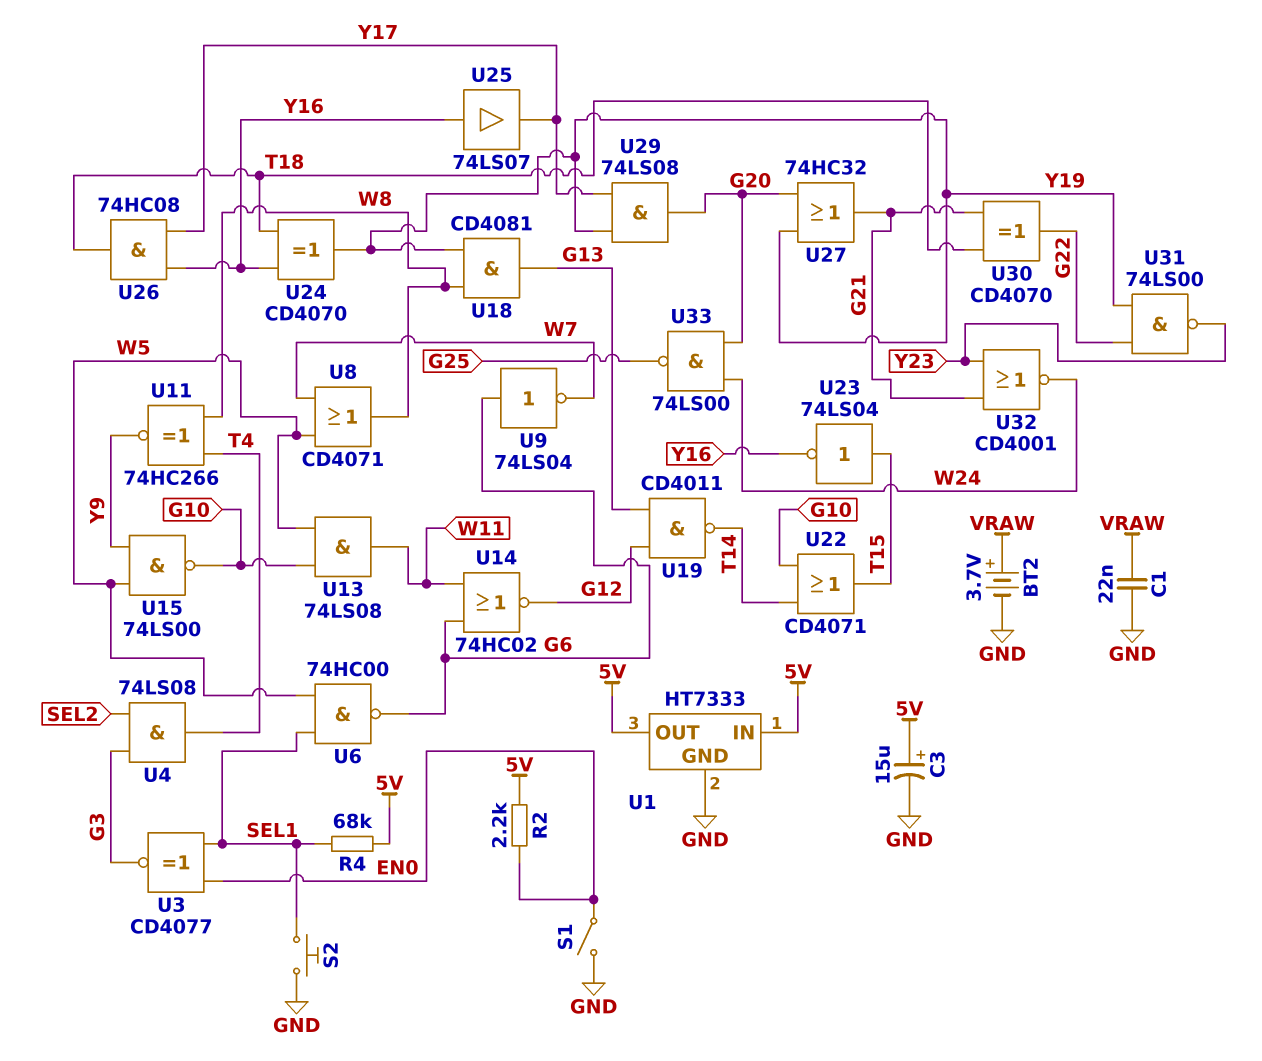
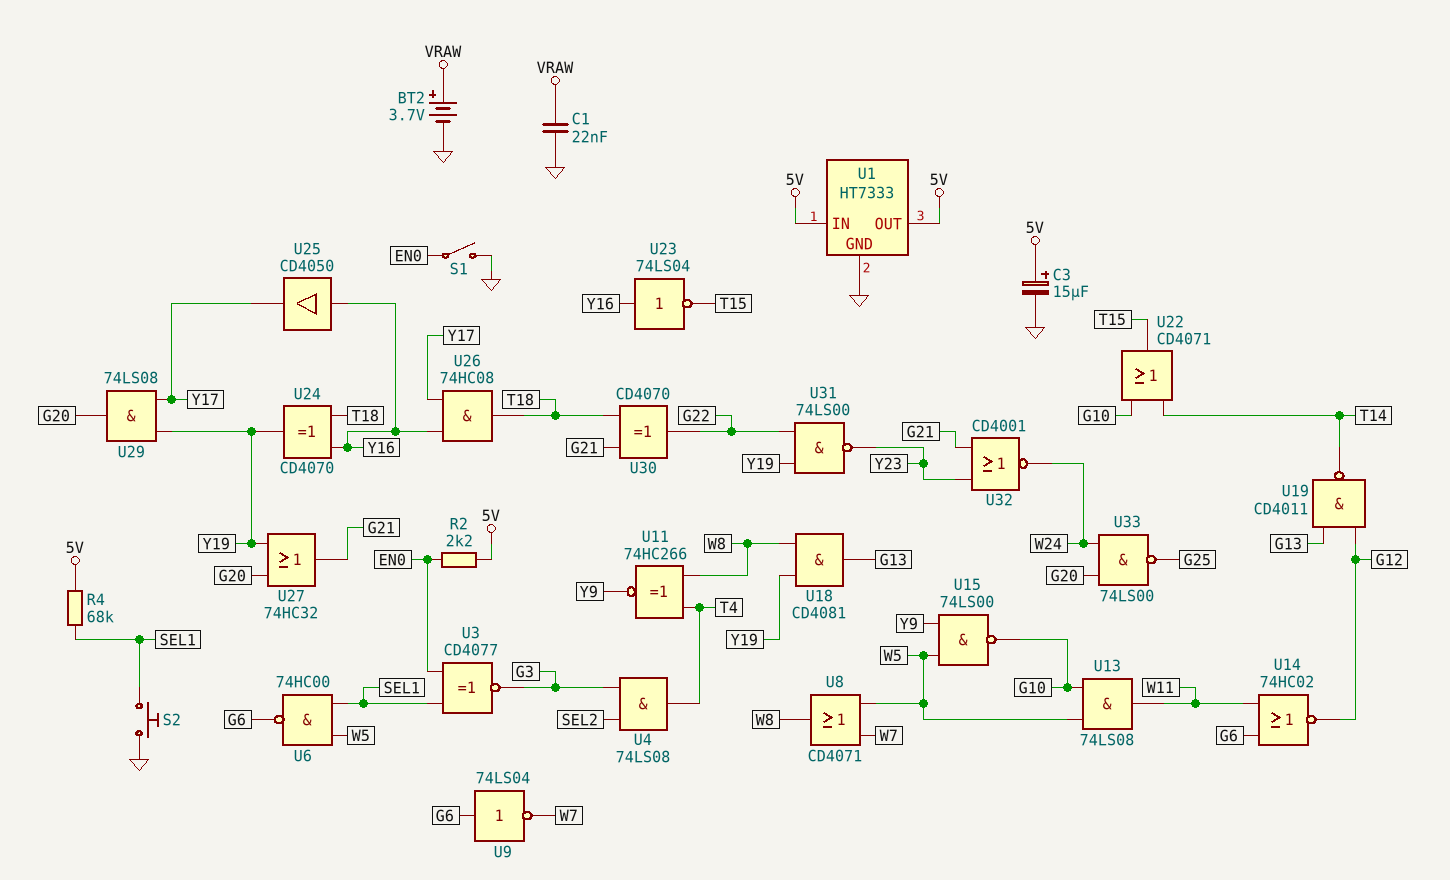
U23: NOT 74LS04 (in T15, out Y16) -> NOT 74LS04 (in Y16, out T15)
U25: buffer 74LS07 (in Y16, out Y17) -> buffer CD4050 (in Y16, out Y17)

